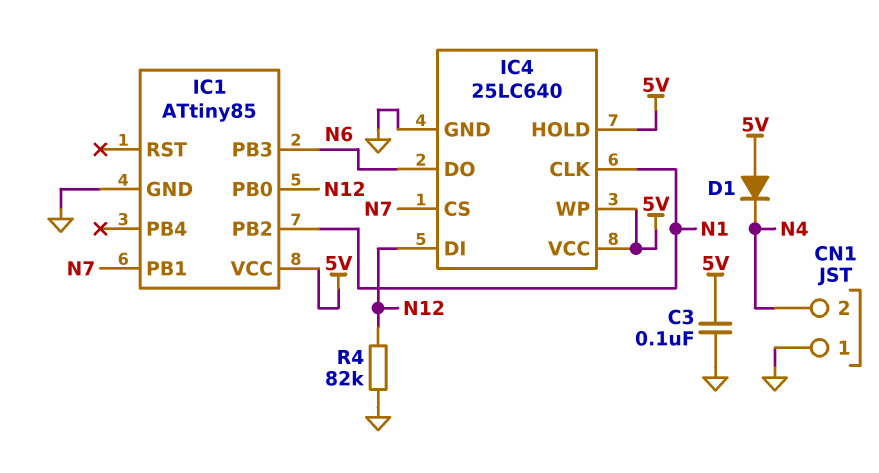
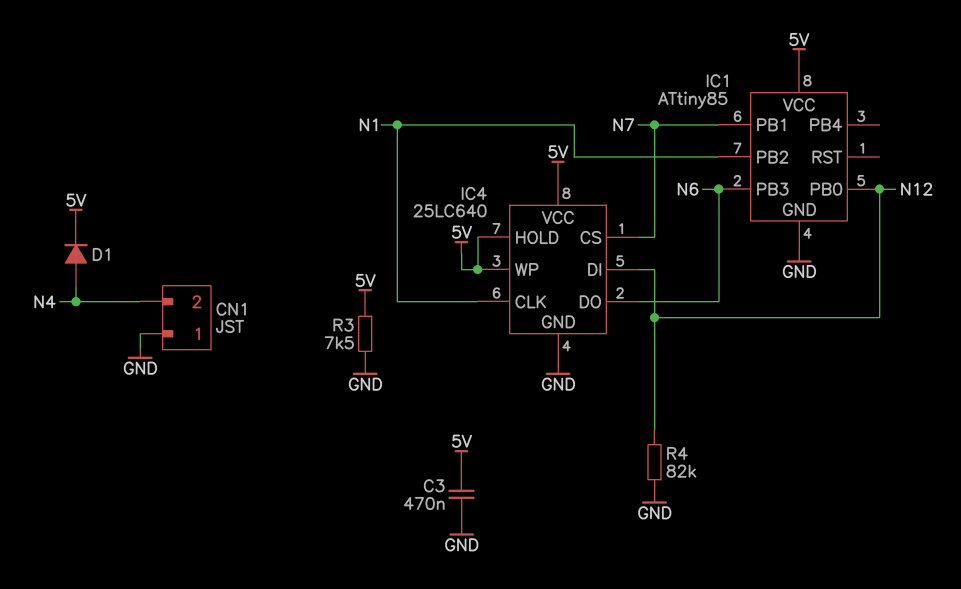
C3: 100nF (5V, GND) -> 470nF (5V, GND)
D1: diode (A 5V, K N4) -> diode (A N4, K 5V)
R3: none -> 7.5k (5V, GND)

